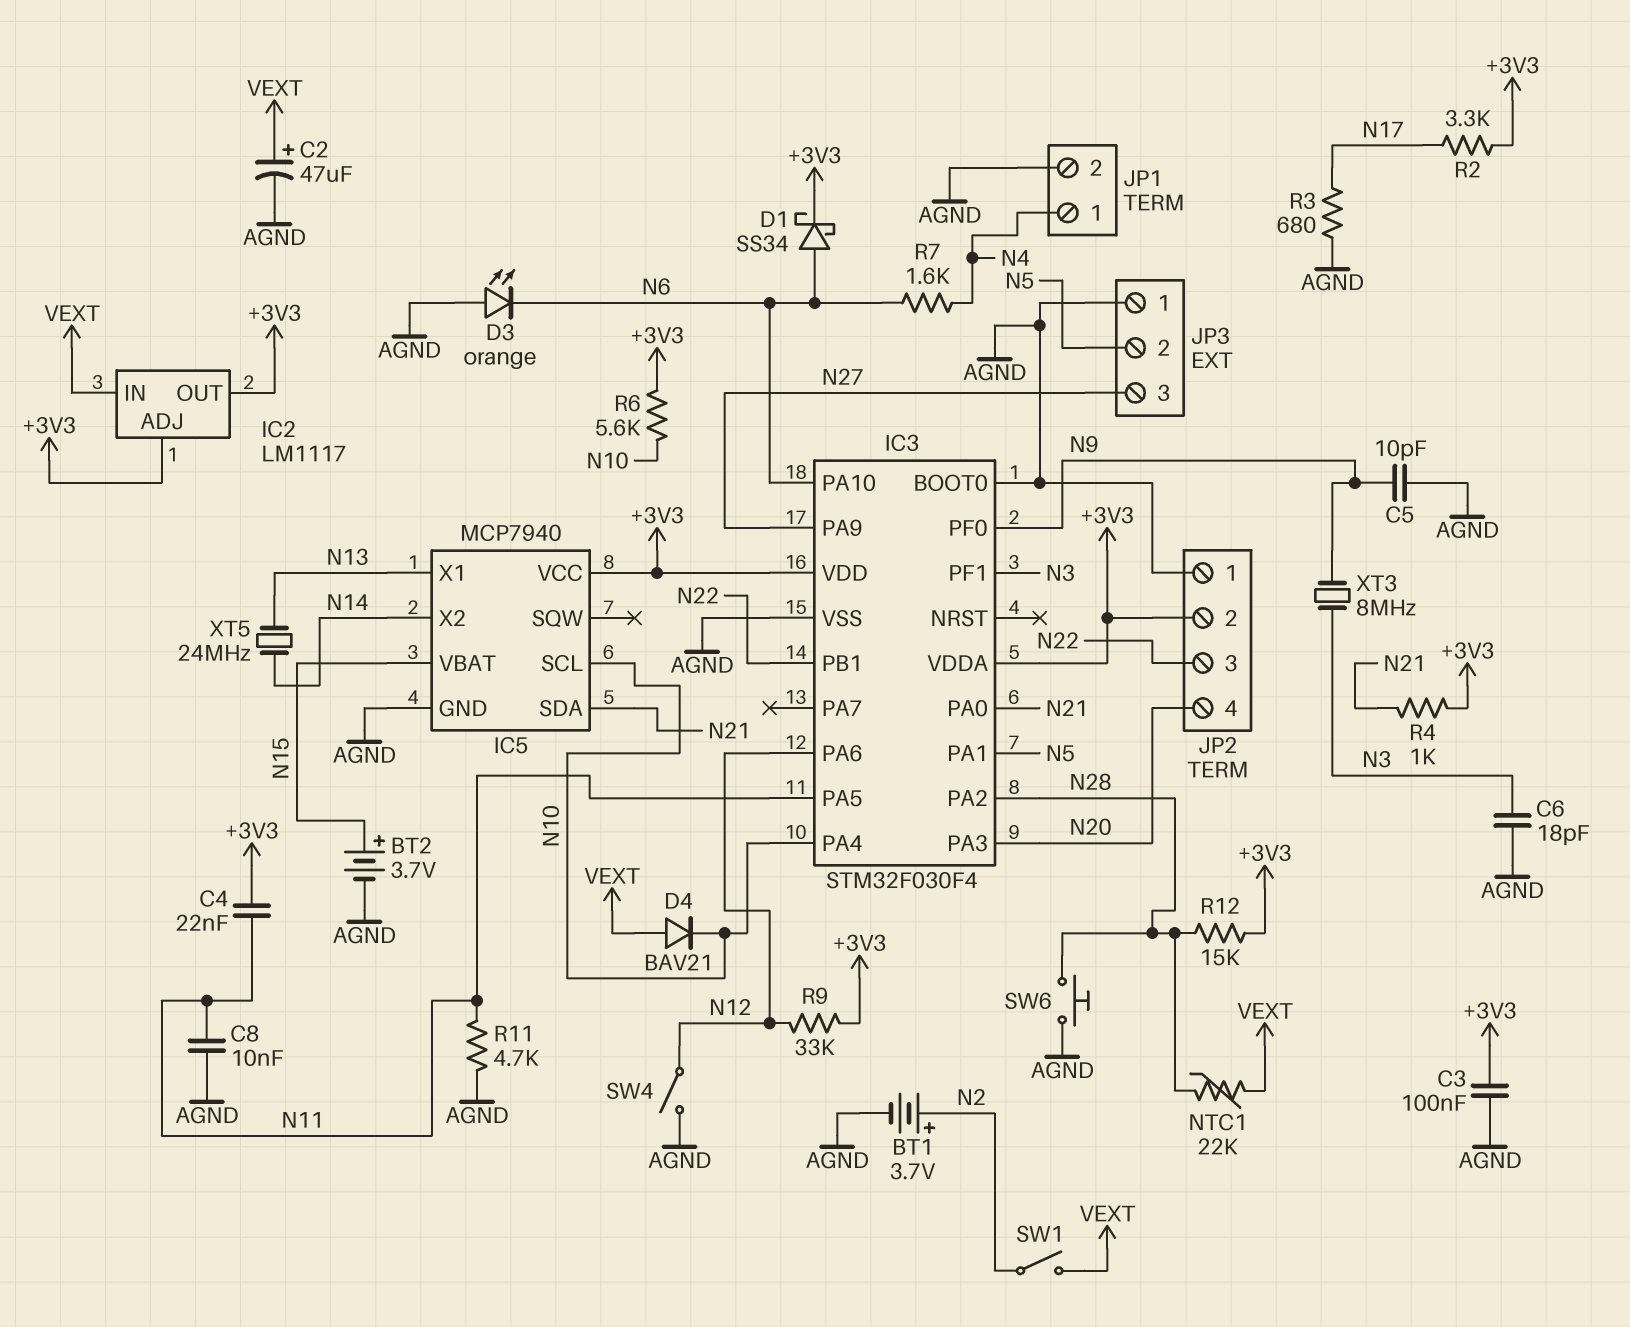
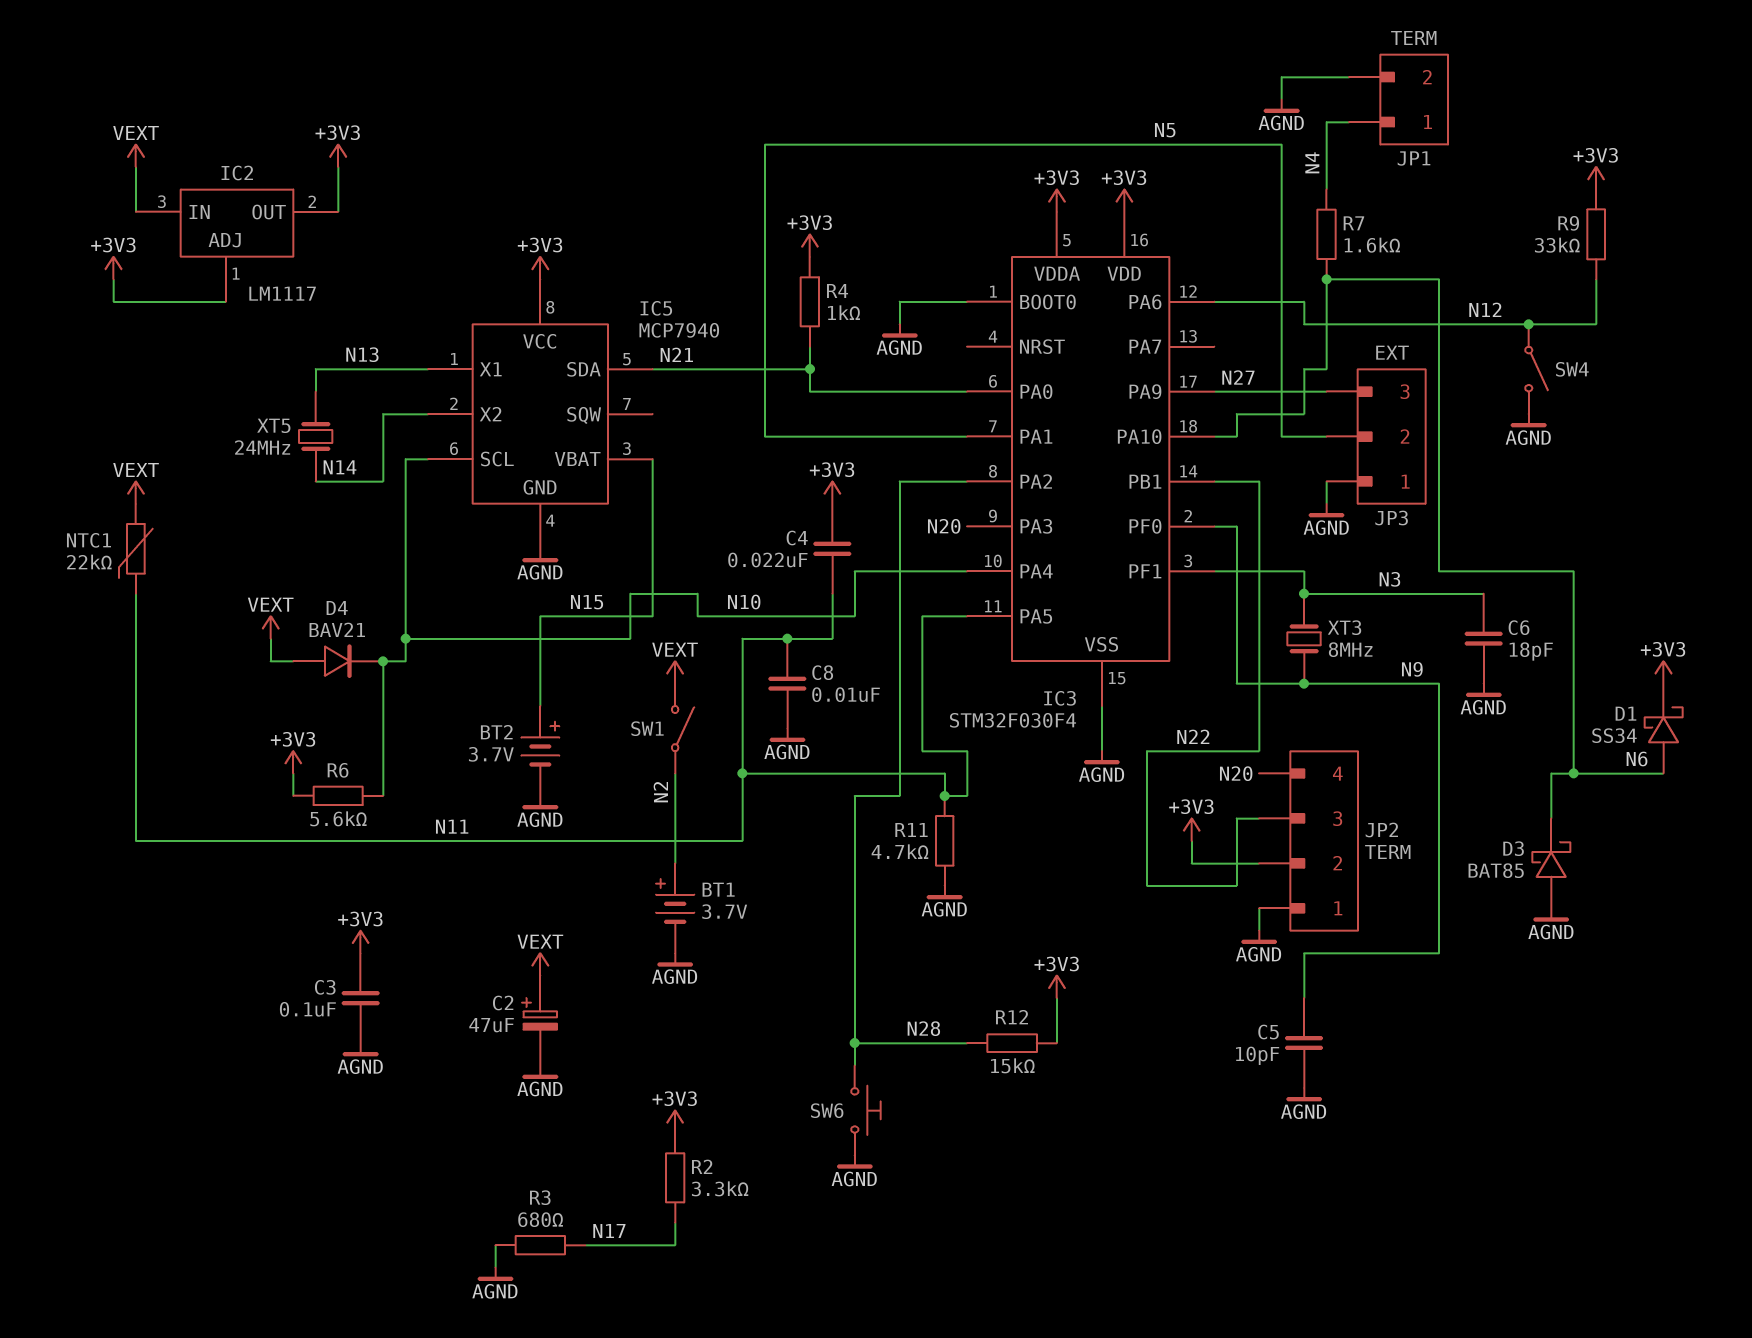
D3: LED orange (A AGND, K N6) -> schottky BAT85 (A AGND, K N6)
NTC1: 22k (N28, VEXT) -> 22k (N11, VEXT)

